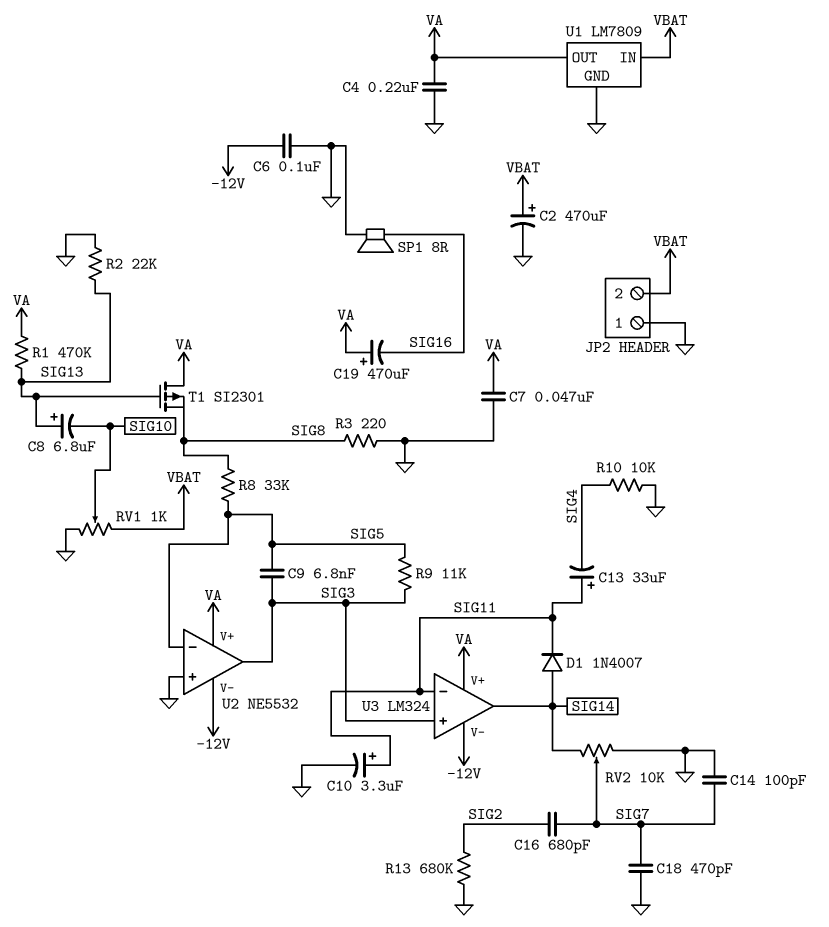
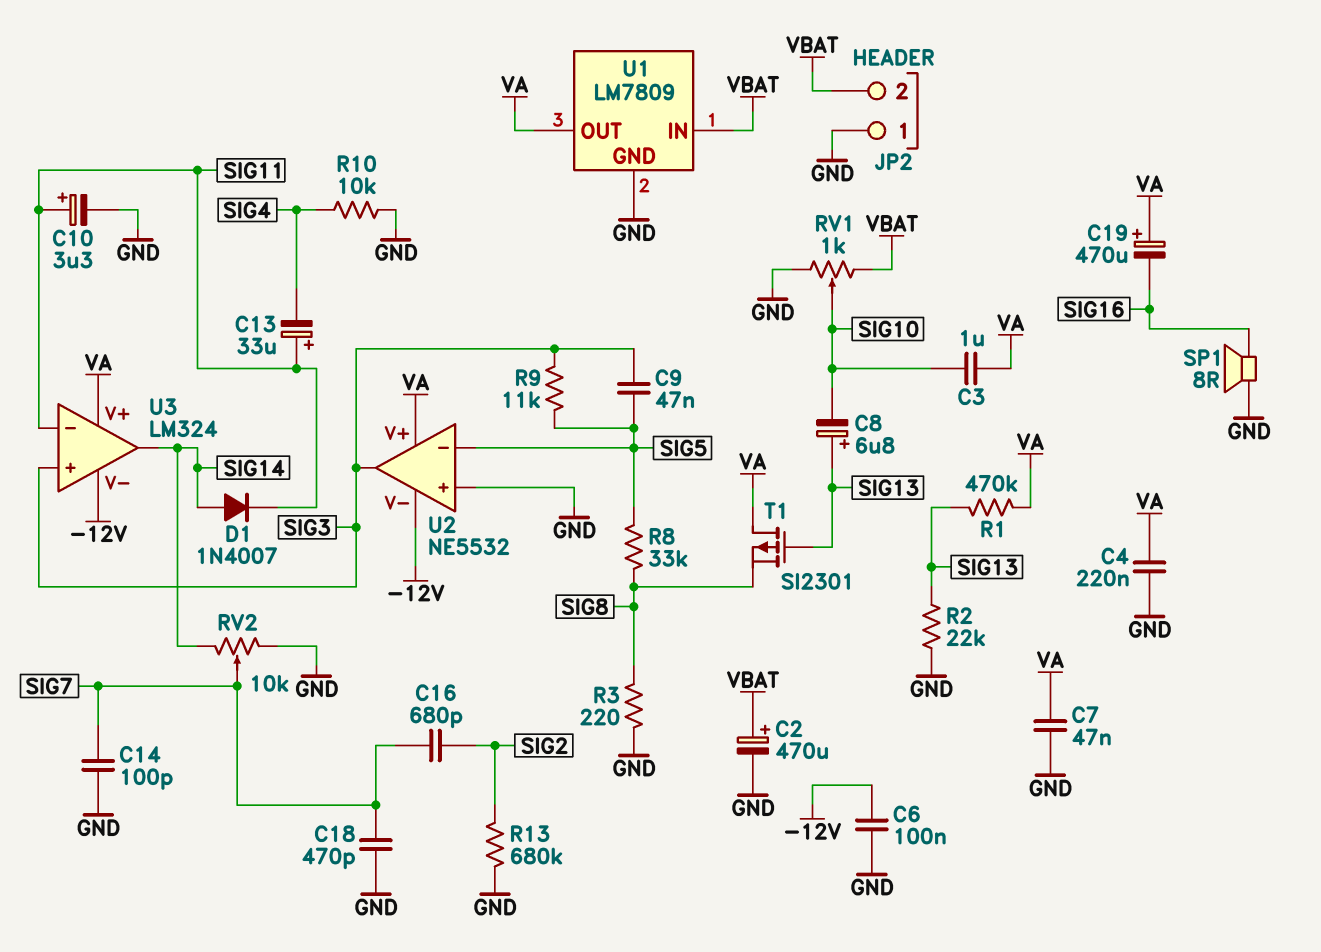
C3: none -> 1uF (SIG10, VA)
C9: 6.8nF (SIG3, SIG5) -> 47nF (SIG3, SIG5)

